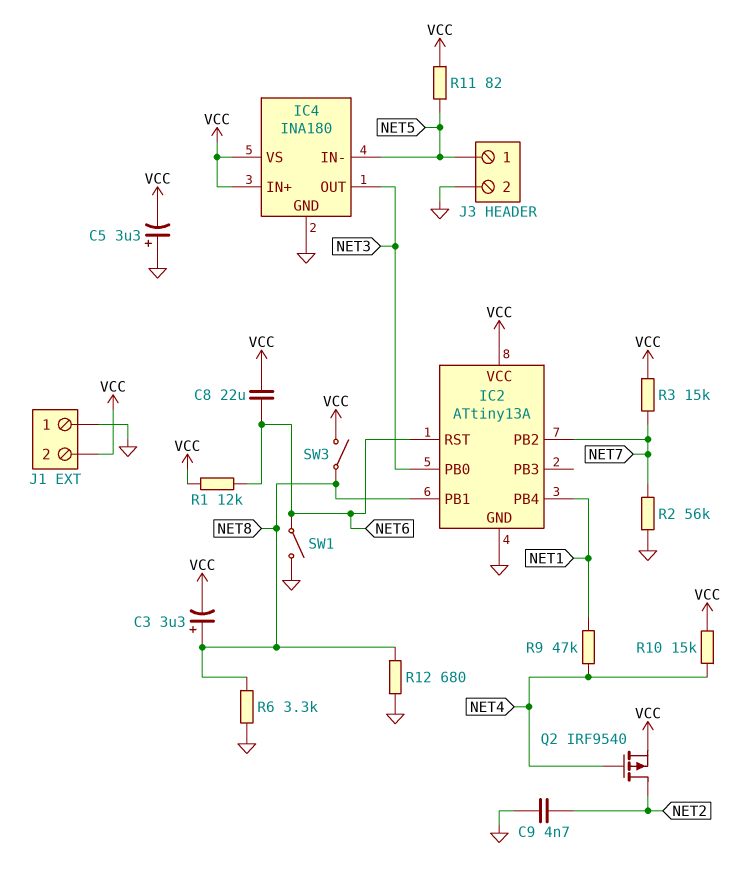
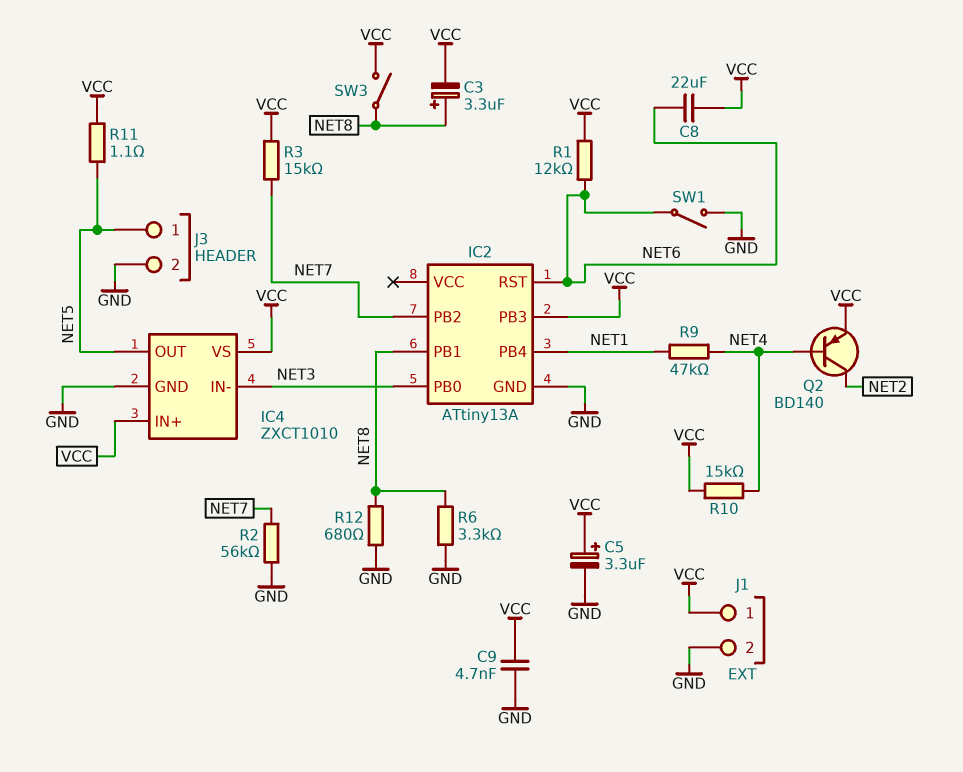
C5: 3.3uF (plus GND, minus VCC) -> 3.3uF (plus VCC, minus GND)
C9: 4.7nF (GND, NET2) -> 4.7nF (GND, VCC)
IC2 pin PB3: none -> VCC
IC2 pin VCC: VCC -> none
IC4: INA180 -> ZXCT1010
IC4 pin IN-: NET5 -> NET3
IC4 pin OUT: NET3 -> NET5
J1 pin 1: GND -> VCC
J1 pin 2: VCC -> GND
Q2: PMOS IRF9540 (G NET4, D NET2, S VCC) -> PNP BD140 (B NET4, C NET2, E VCC)
R11: 82 (NET5, VCC) -> 1.1 (NET5, VCC)

